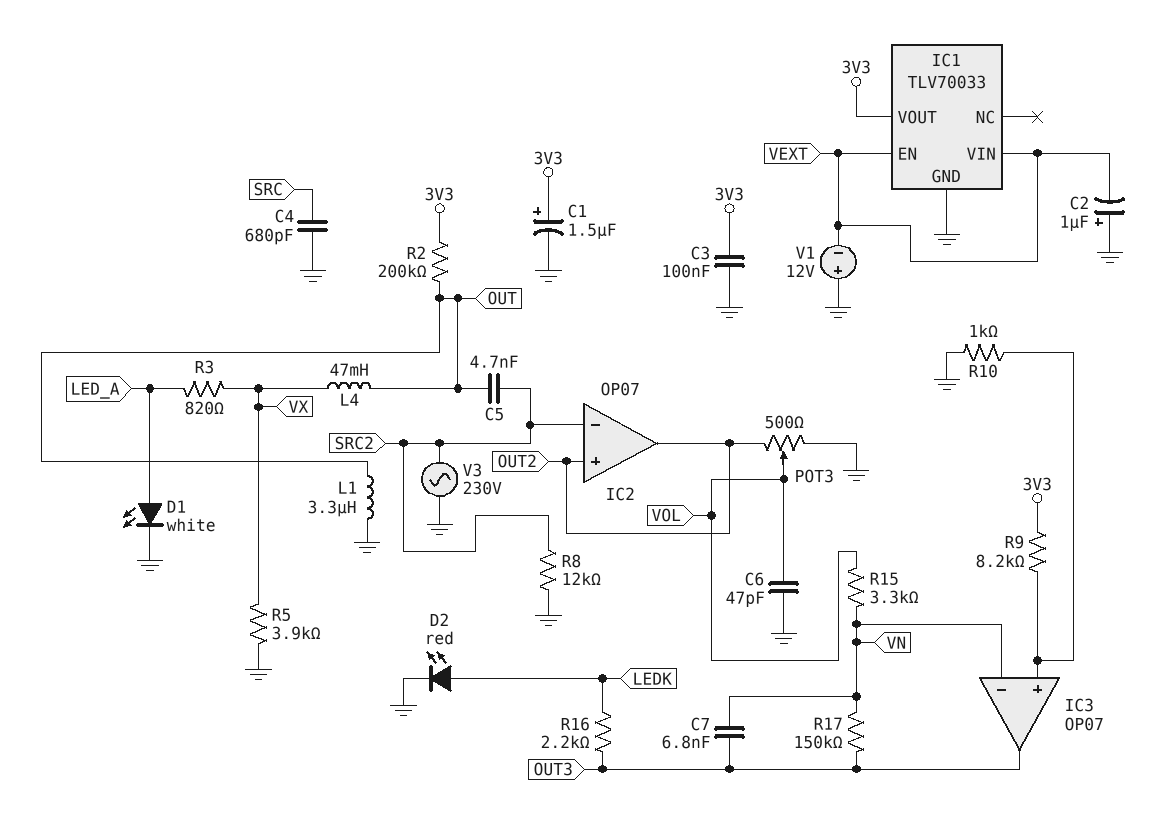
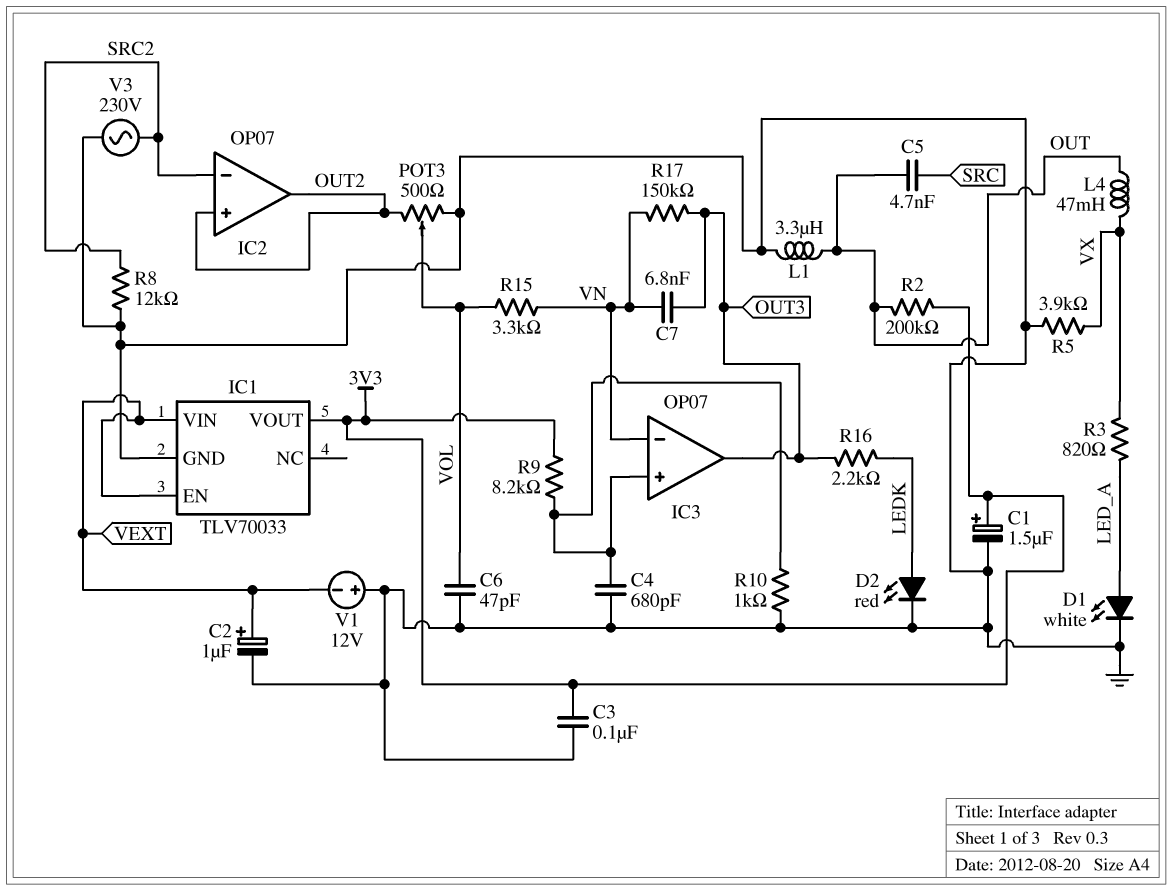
C2: 1uF (plus GND, minus VEXT) -> 1uF (plus VEXT, minus GND)
C4: 680pF (GND, SRC) -> 680pF (GND, IC3/in+)
C5: 4.7nF (OUT, SRC2) -> 4.7nF (OUT, SRC)

